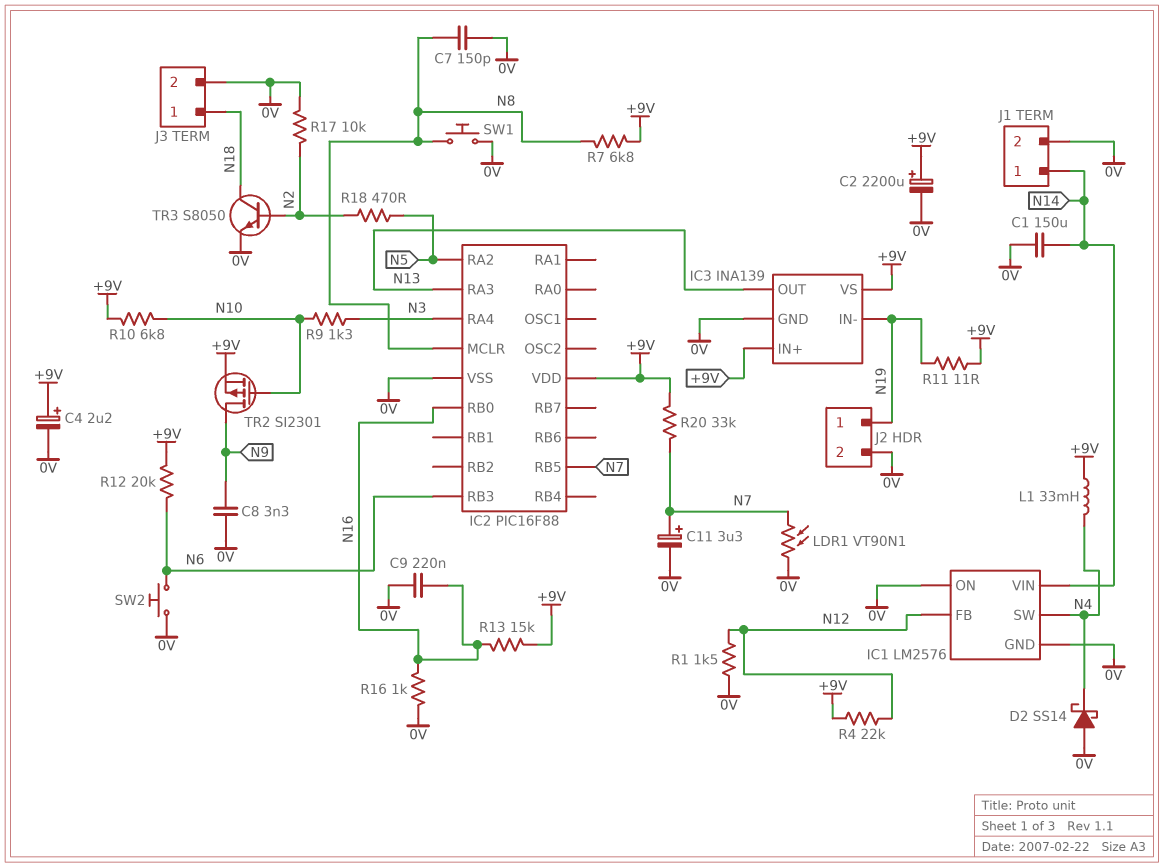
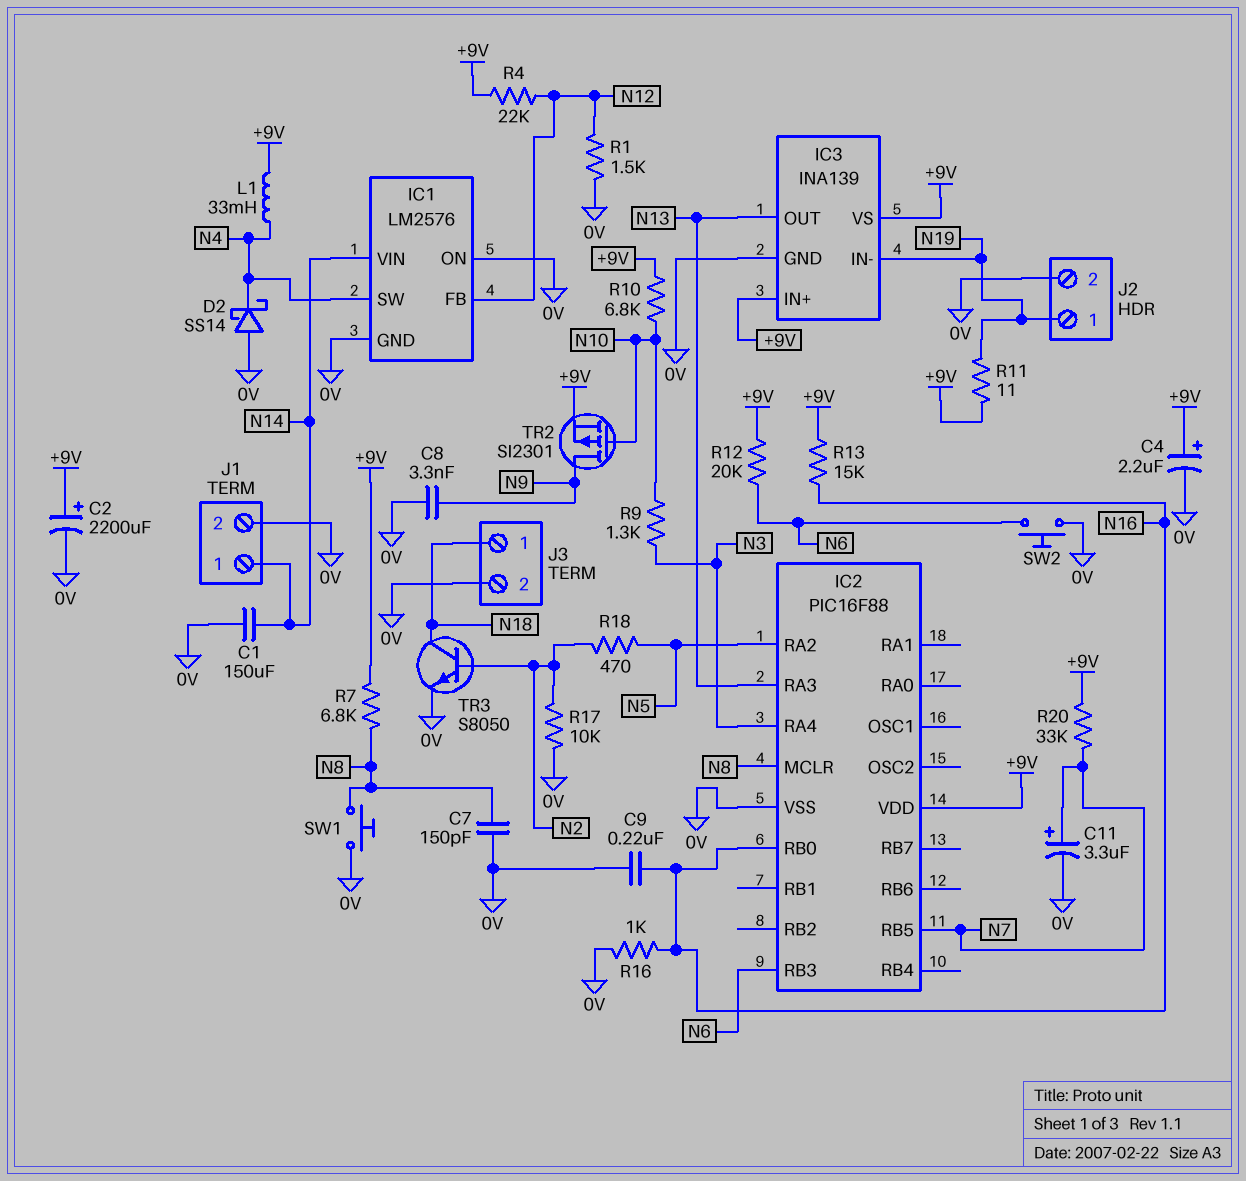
LDR1: VT90N1 (0V, N7) -> none

